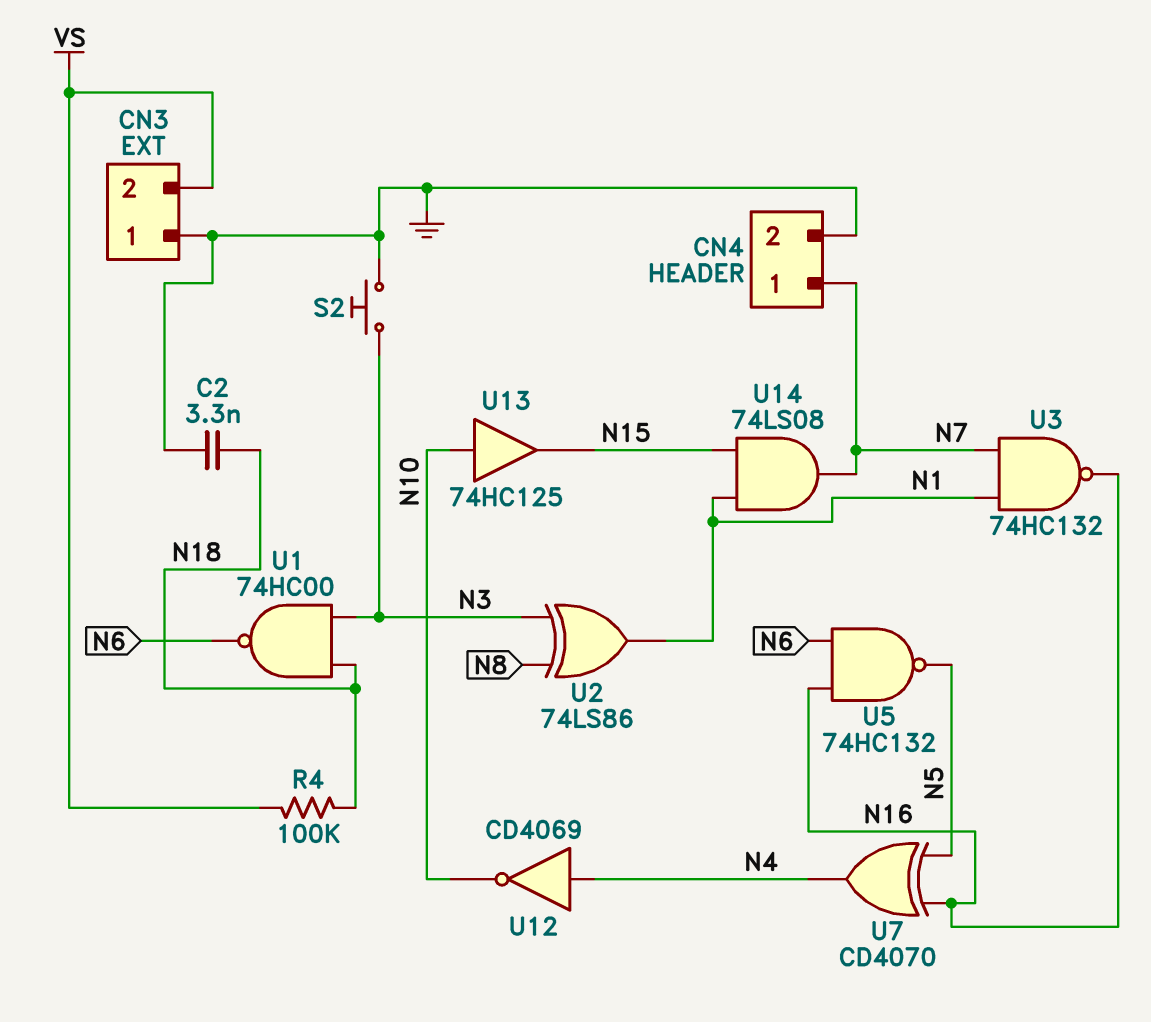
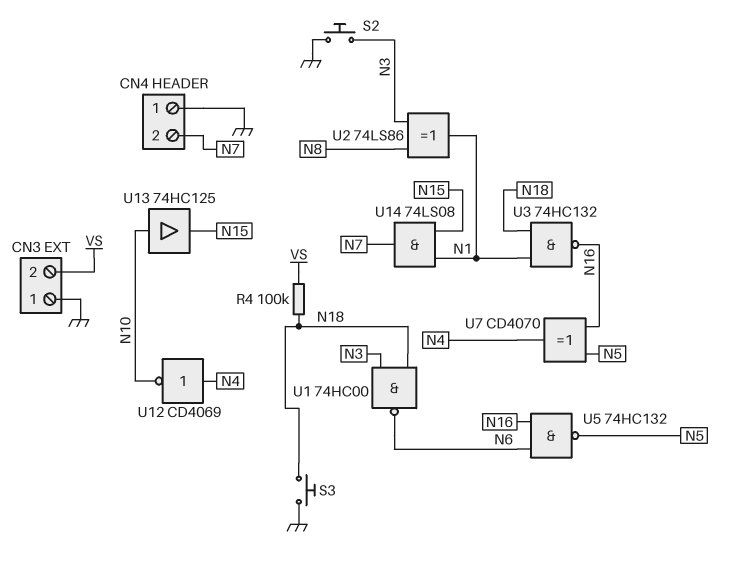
C2: 3.3nF (GND, N18) -> none
CN4 pin 1: N7 -> GND
CN4 pin 2: GND -> N7
S3: none -> button (GND, N18)
U3: NAND 74HC132 (in N1, in N7, out N16) -> NAND 74HC132 (in N1, in N18, out N16)

